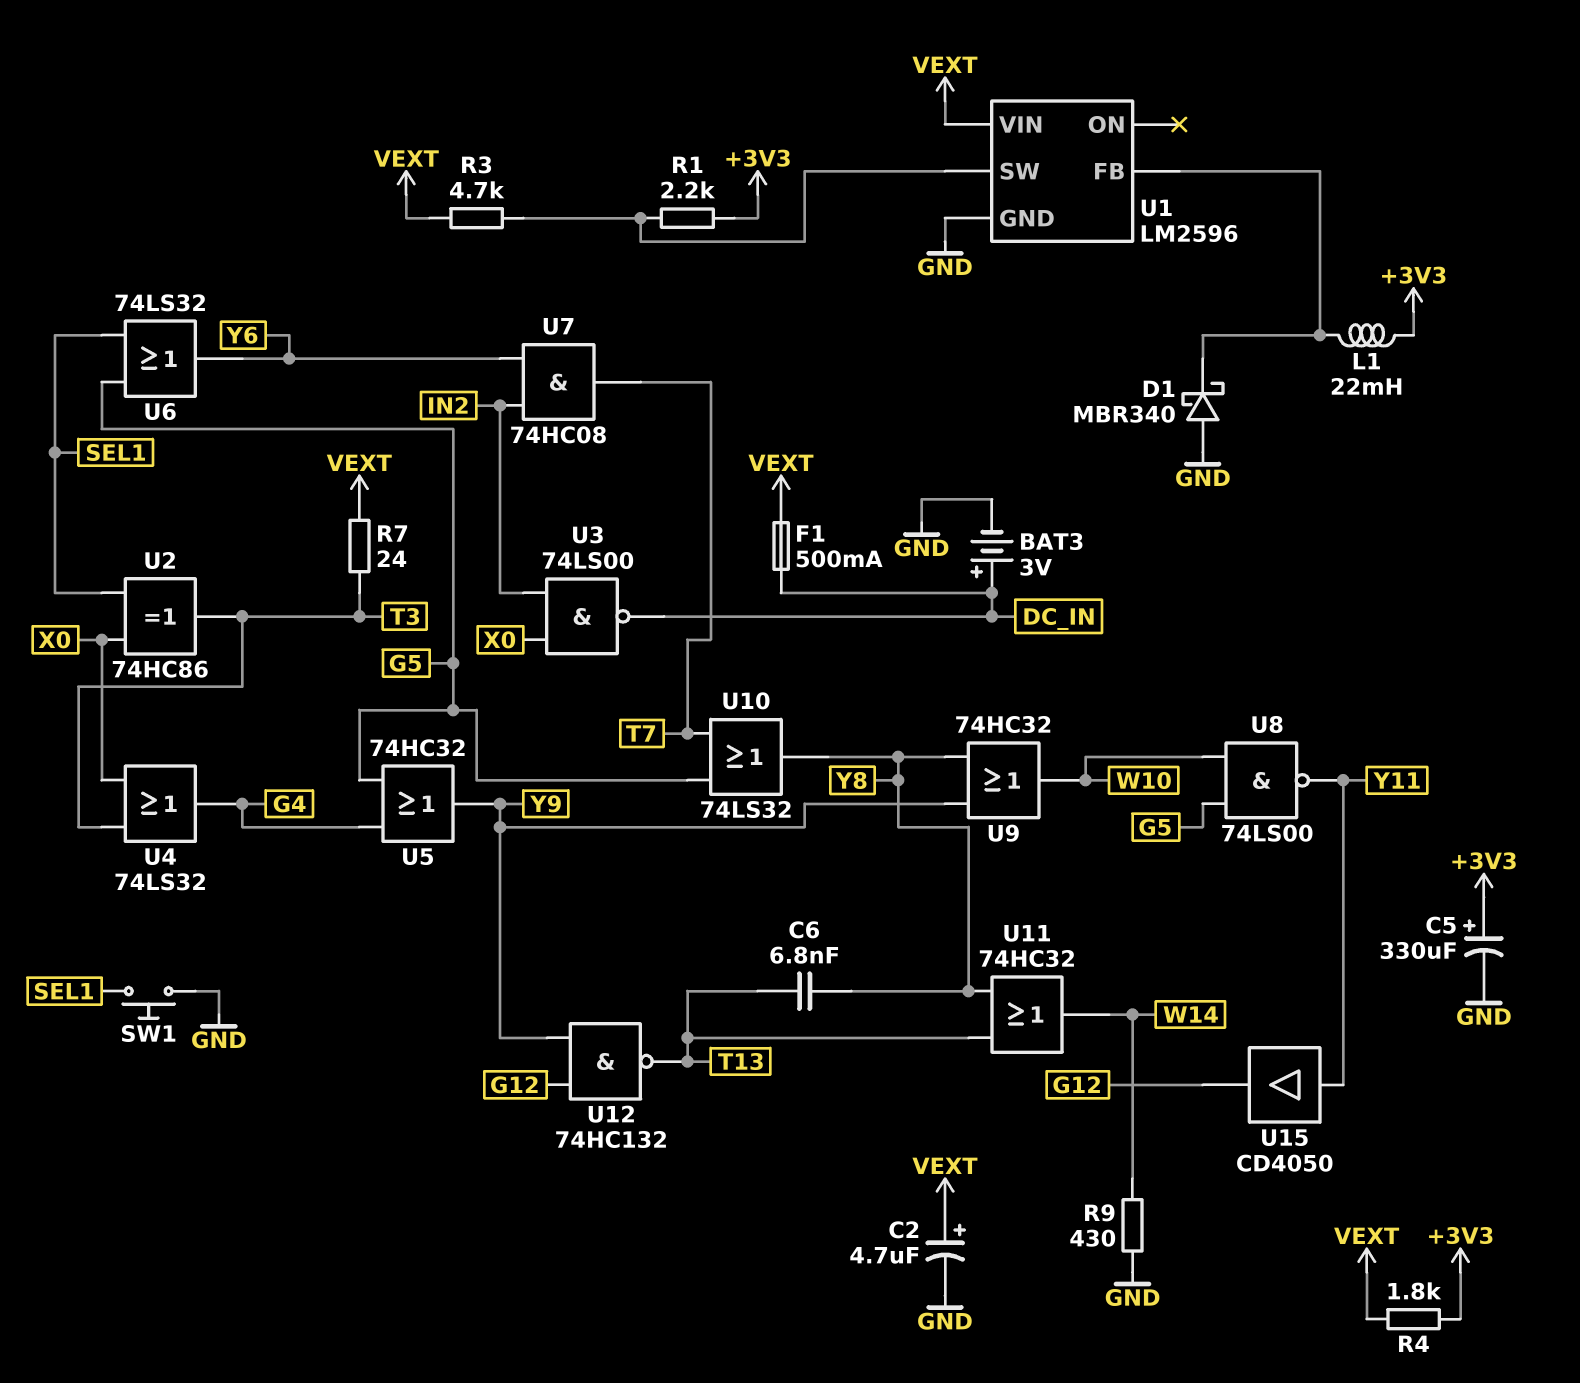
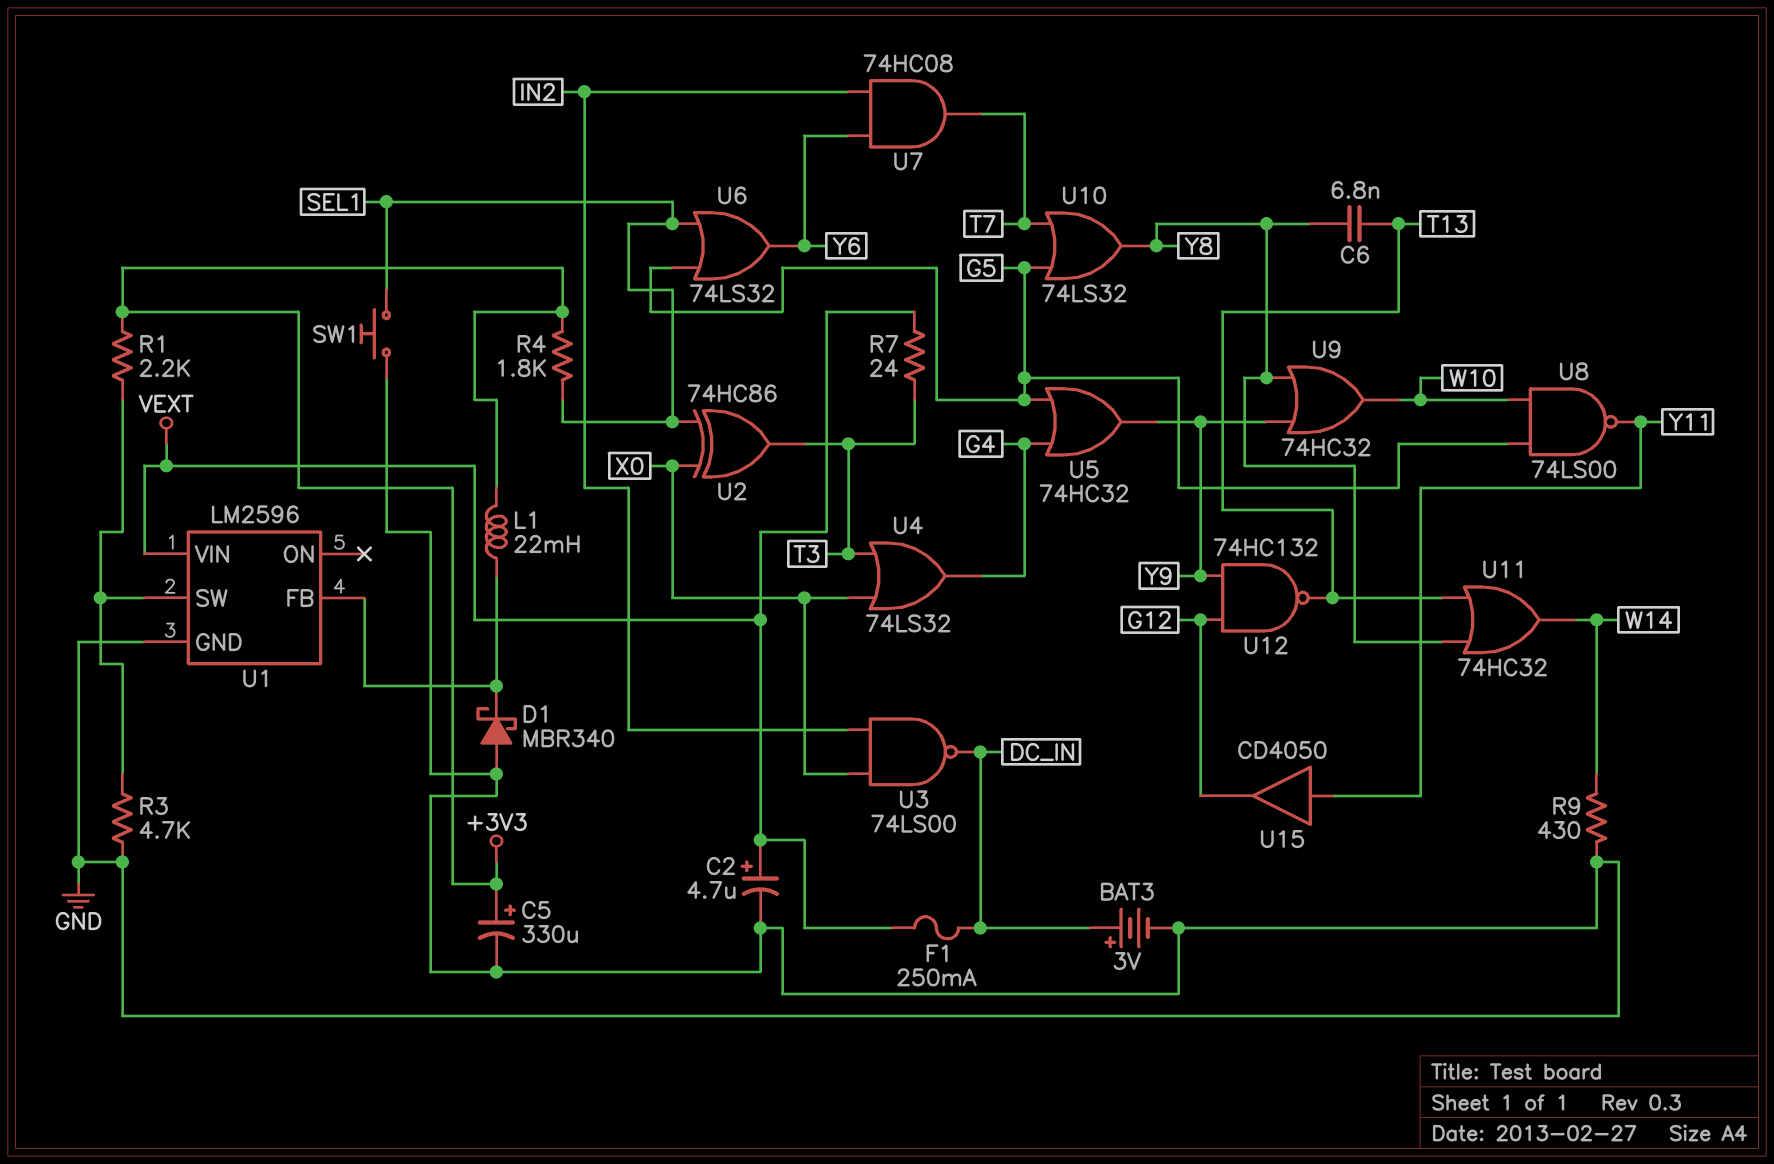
F1: 500mA (DC_IN, VEXT) -> 250mA (DC_IN, VEXT)
R3: 4.7k (U1/SW, VEXT) -> 4.7k (GND, U1/SW)
R4: 1.8k (+3V3, VEXT) -> 1.8k (+3V3, SEL1)

